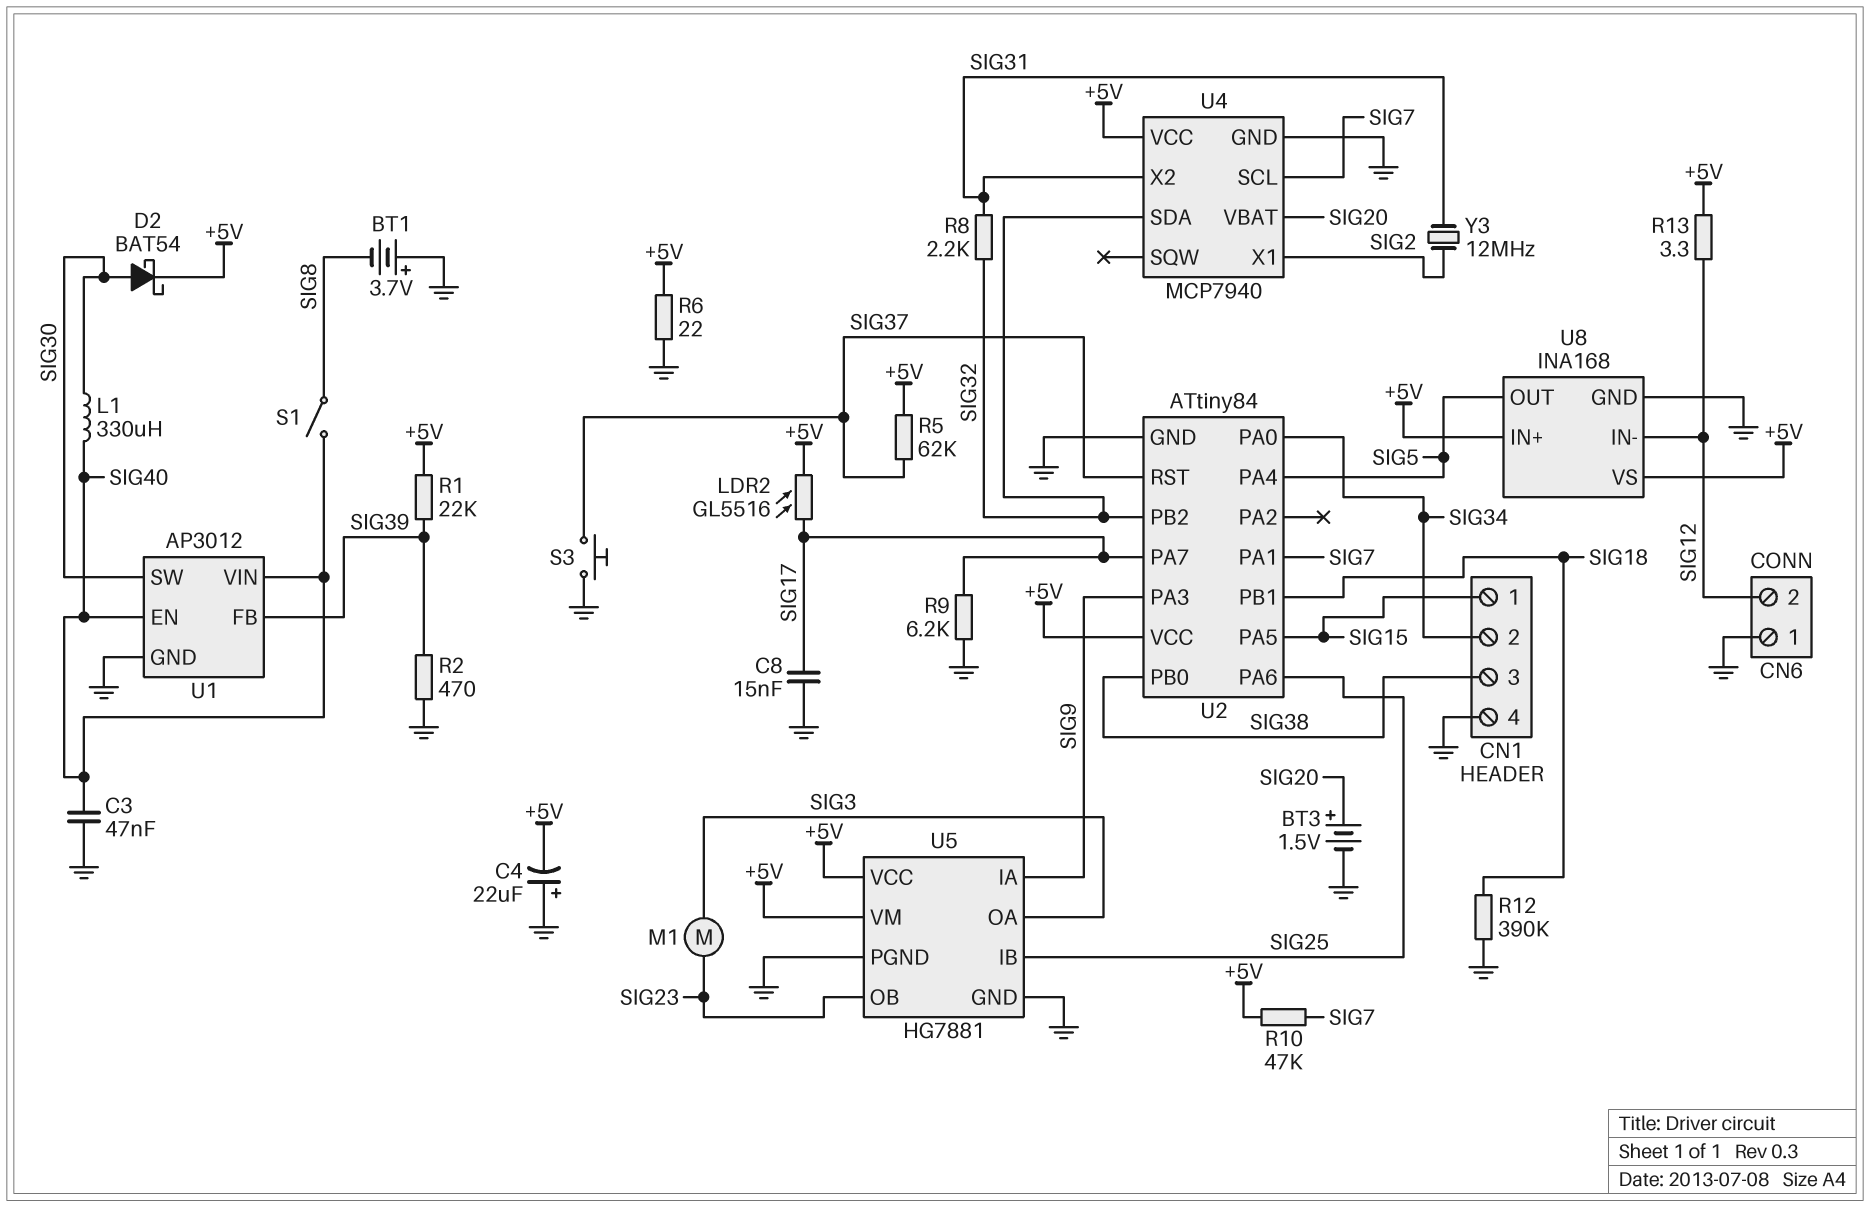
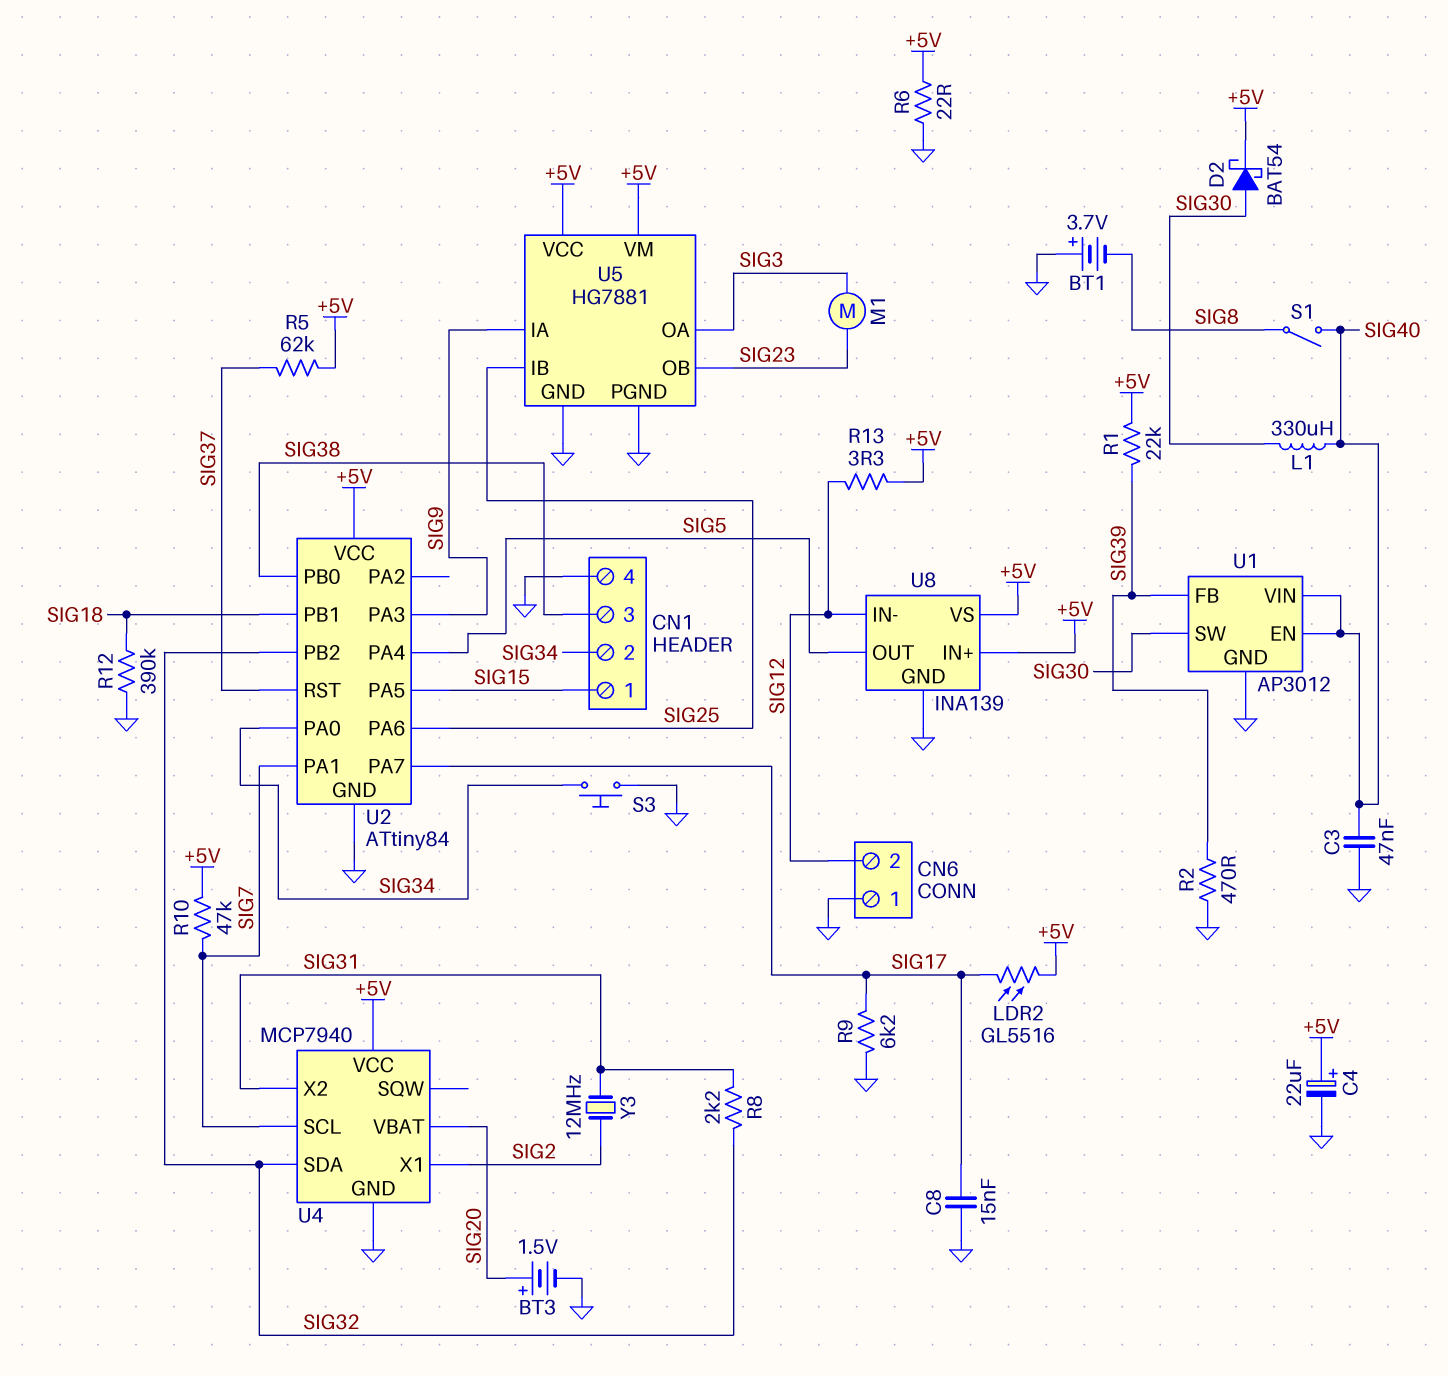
C4: 22uF (plus GND, minus +5V) -> 22uF (plus +5V, minus GND)
S3: button (GND, SIG37) -> button (GND, SIG34)
U8: INA168 -> INA139

